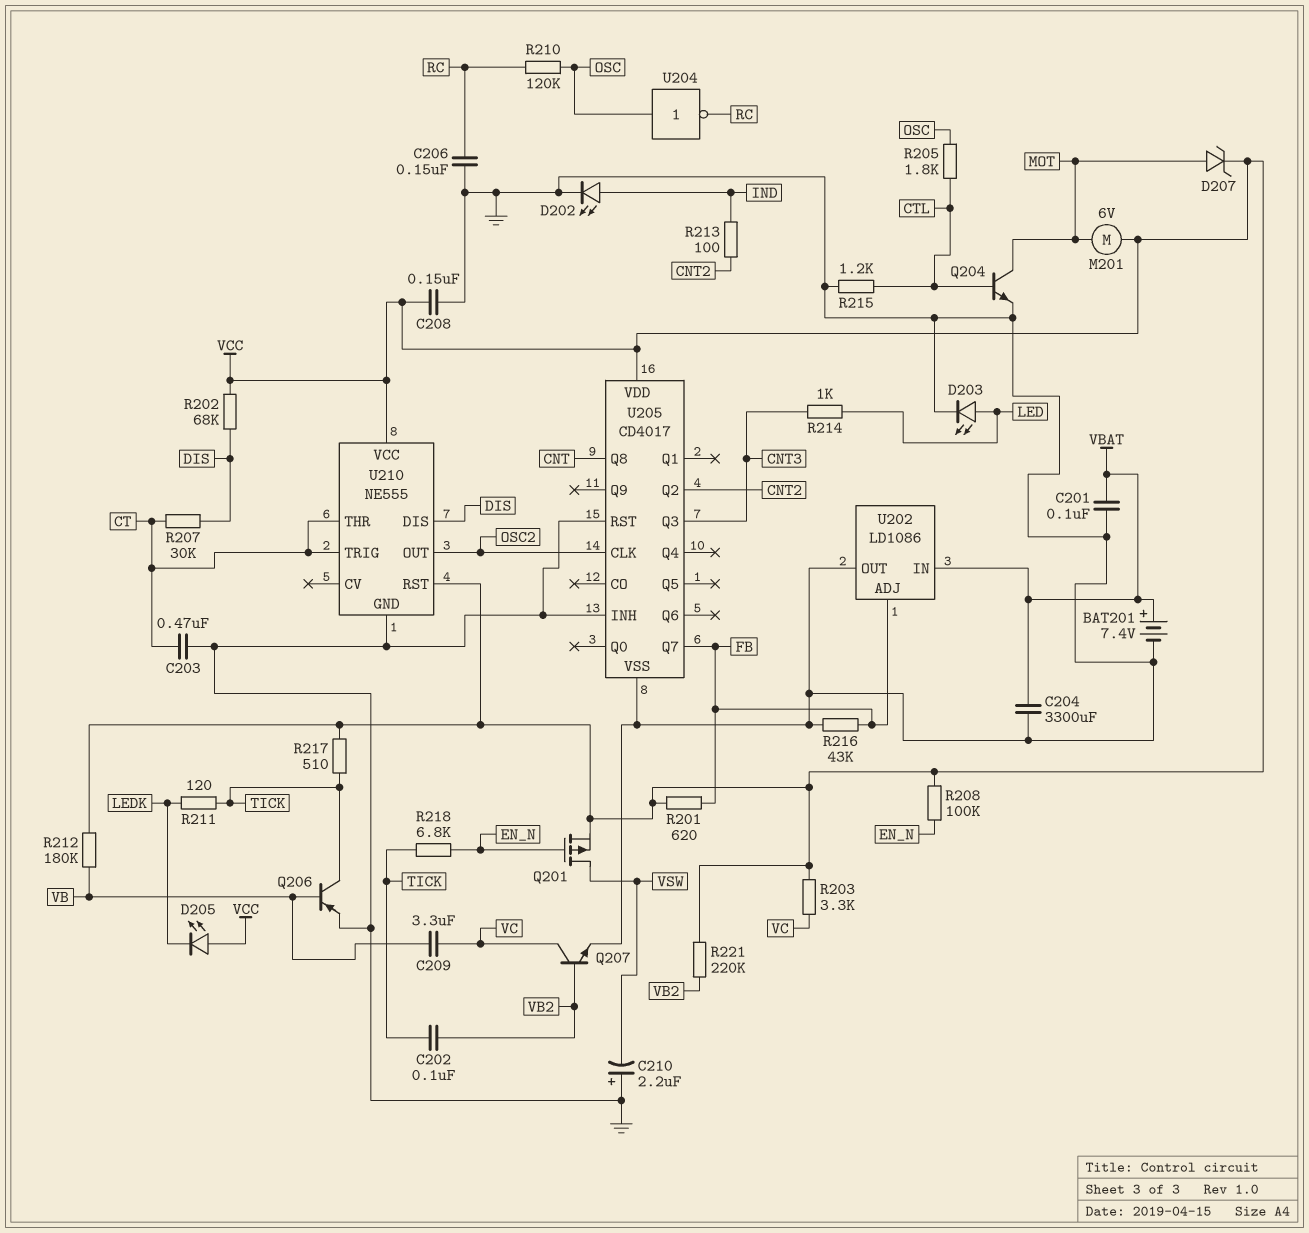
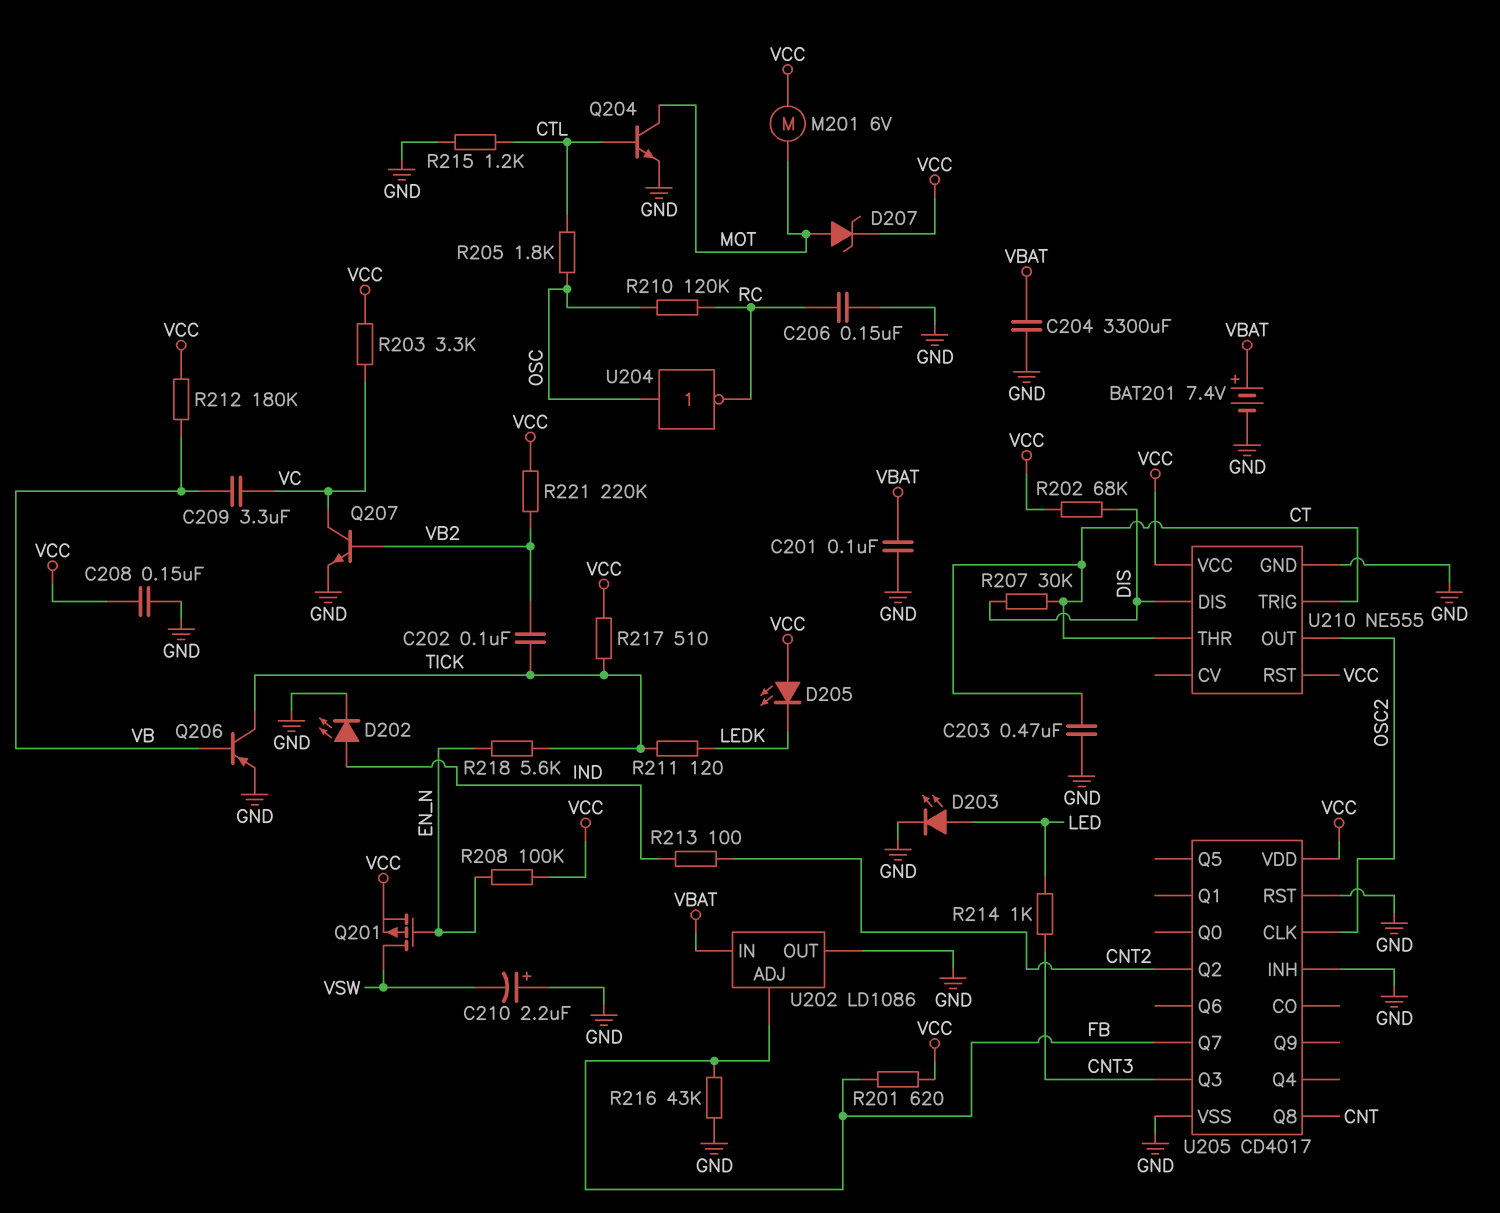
R218: 6.8k (EN_N, TICK) -> 5.6k (EN_N, TICK)

